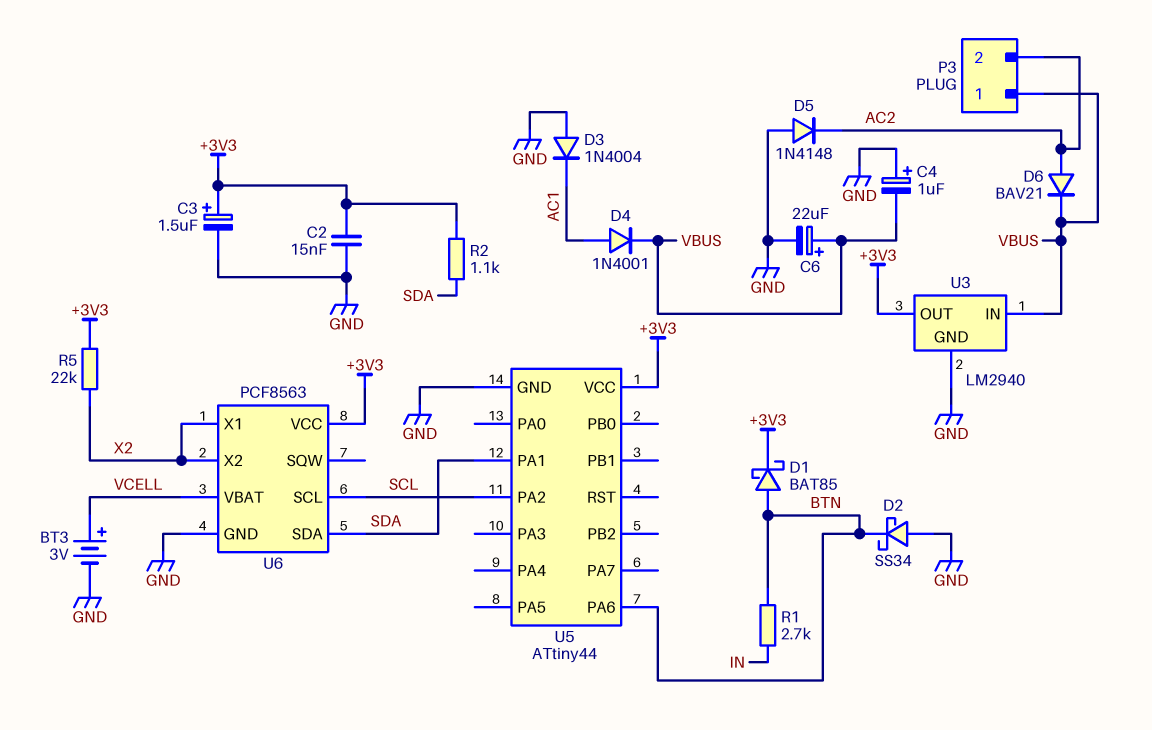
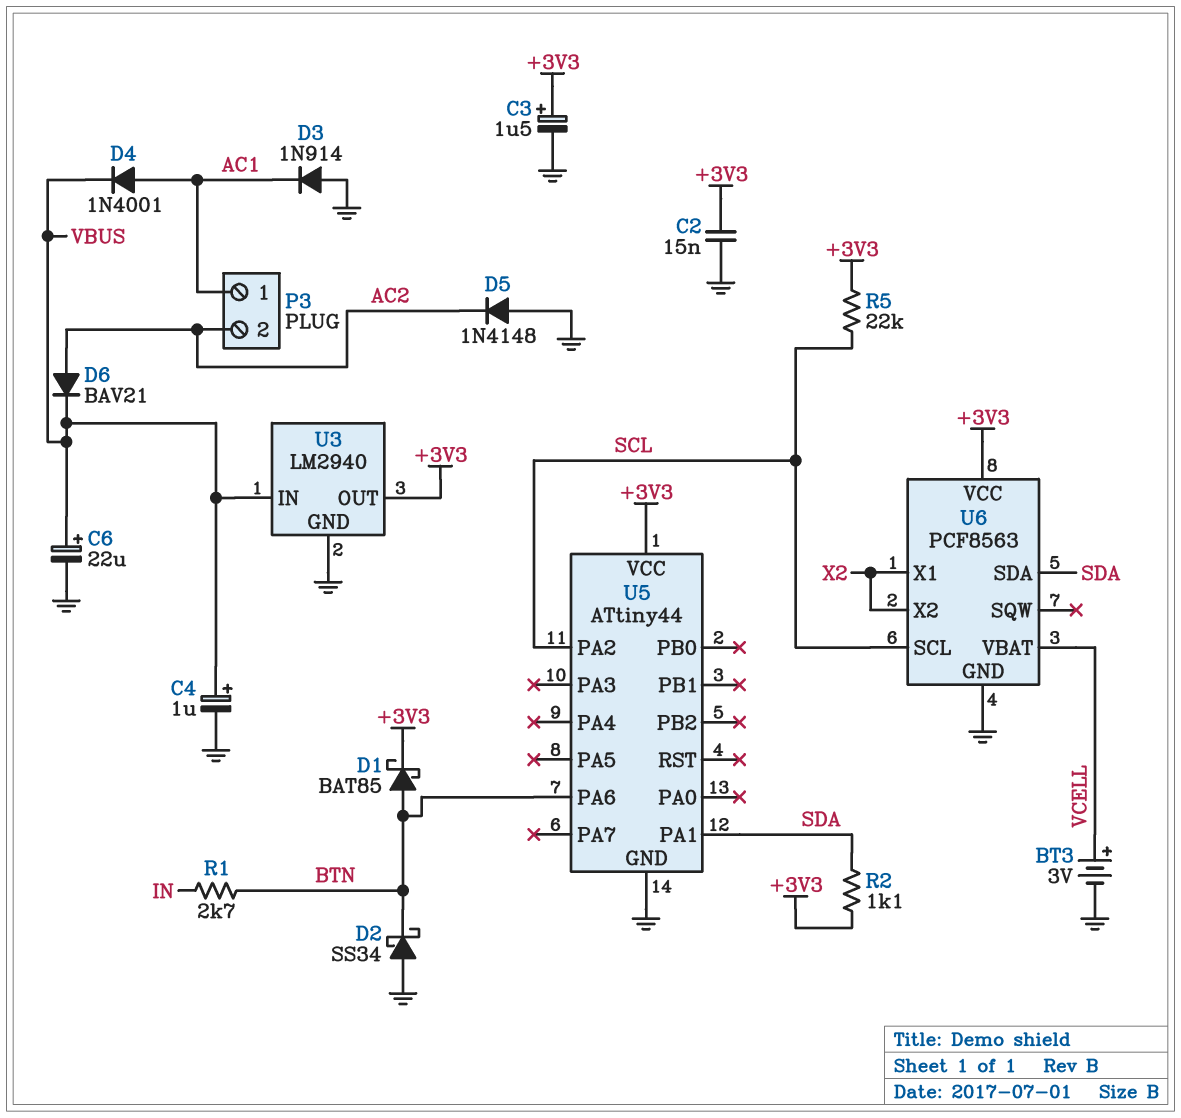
C4: 1uF (plus GND, minus VBUS) -> 1uF (plus VBUS, minus GND)
D3: diode 1N4004 (A GND, K AC1) -> diode 1N914 (A GND, K AC1)
P3 pin 1: VBUS -> AC1
R5: 22k (+3V3, X2) -> 22k (+3V3, SCL)

